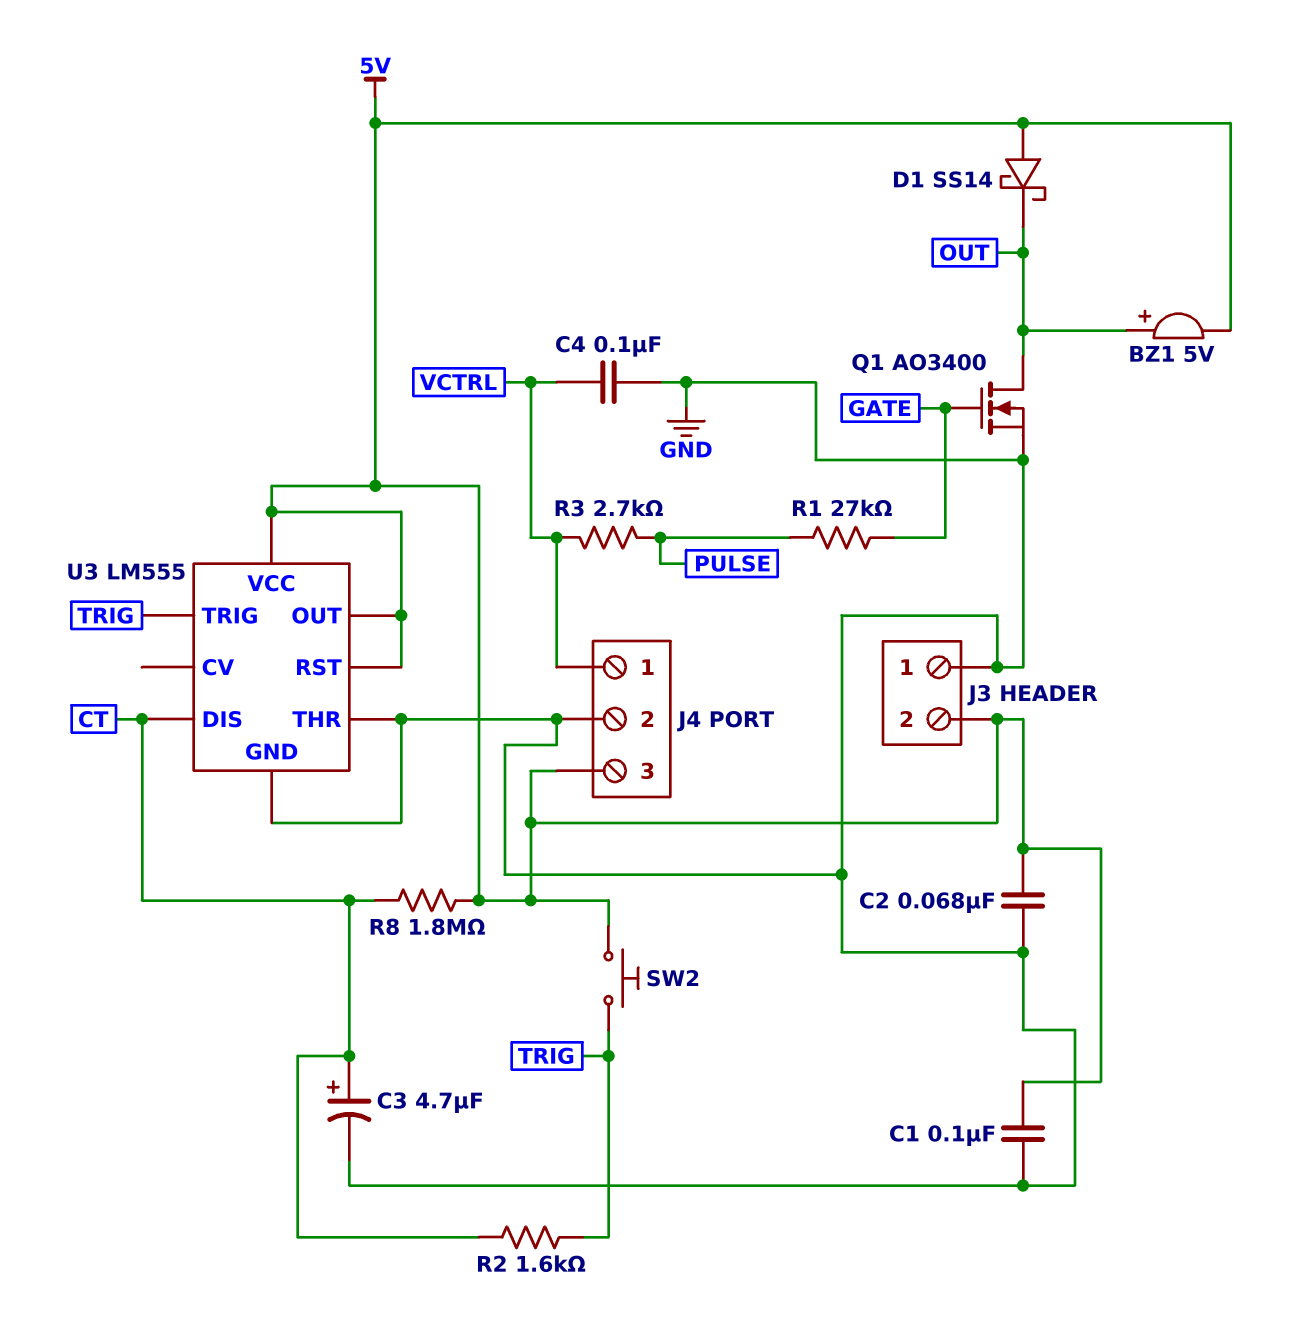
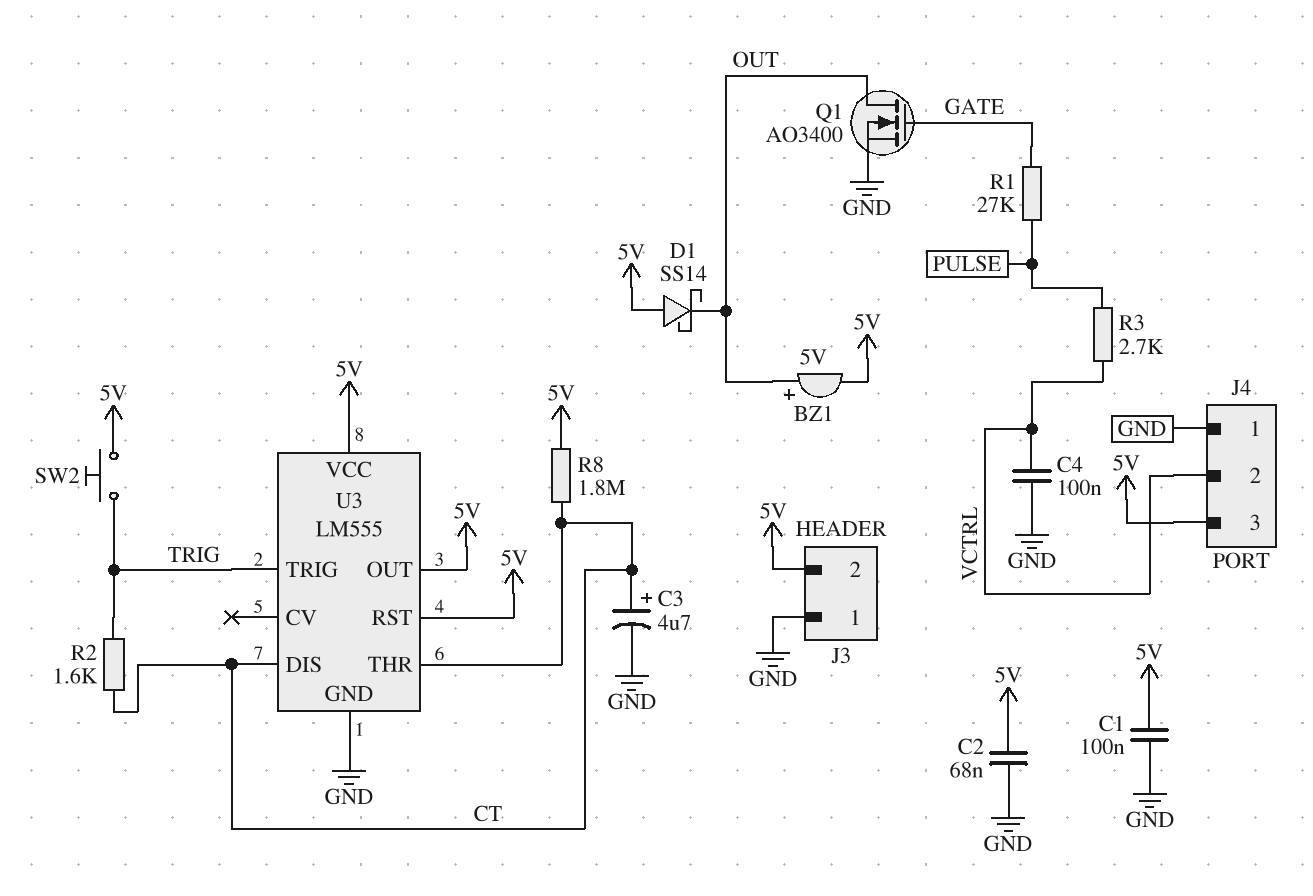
J4 pin 1: VCTRL -> GND
J4 pin 2: GND -> VCTRL
U3 pin THR: GND -> CT

